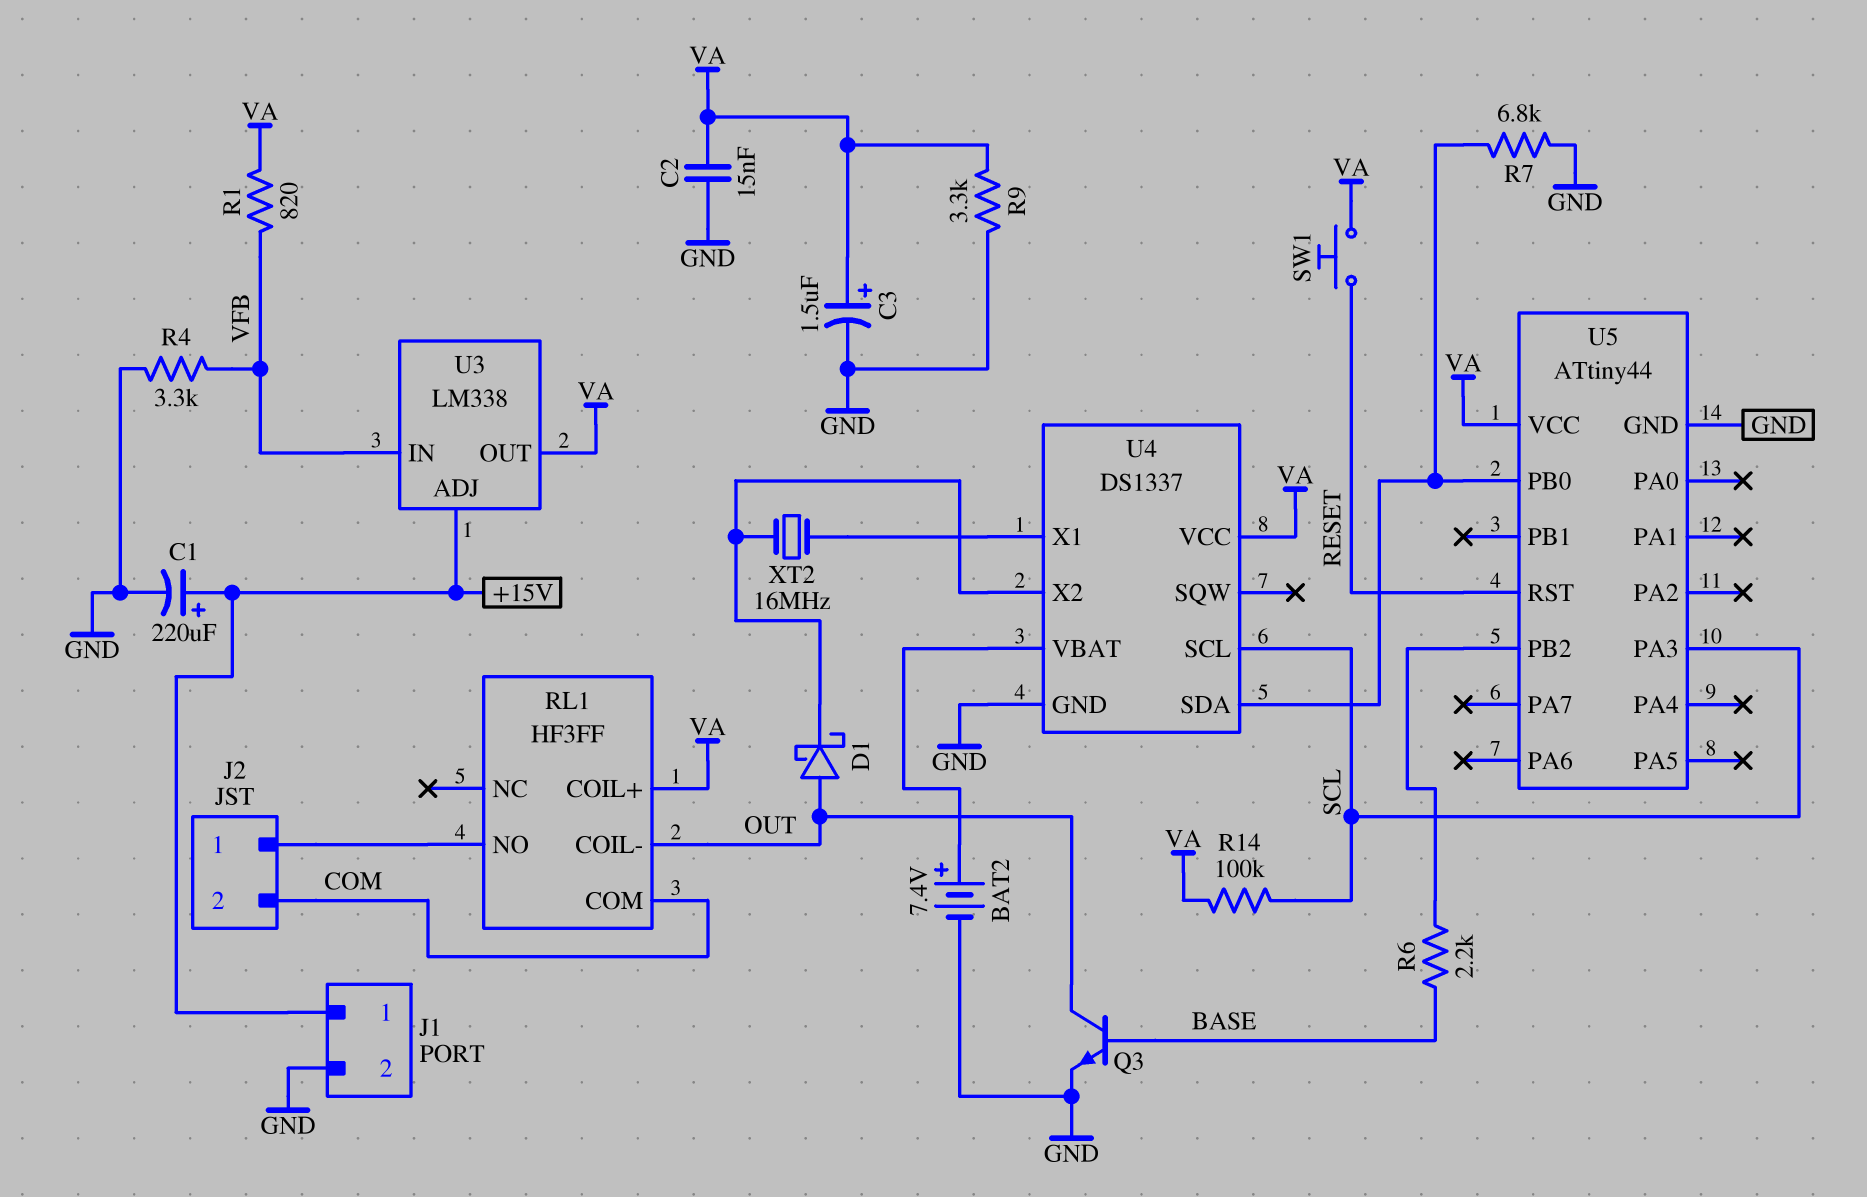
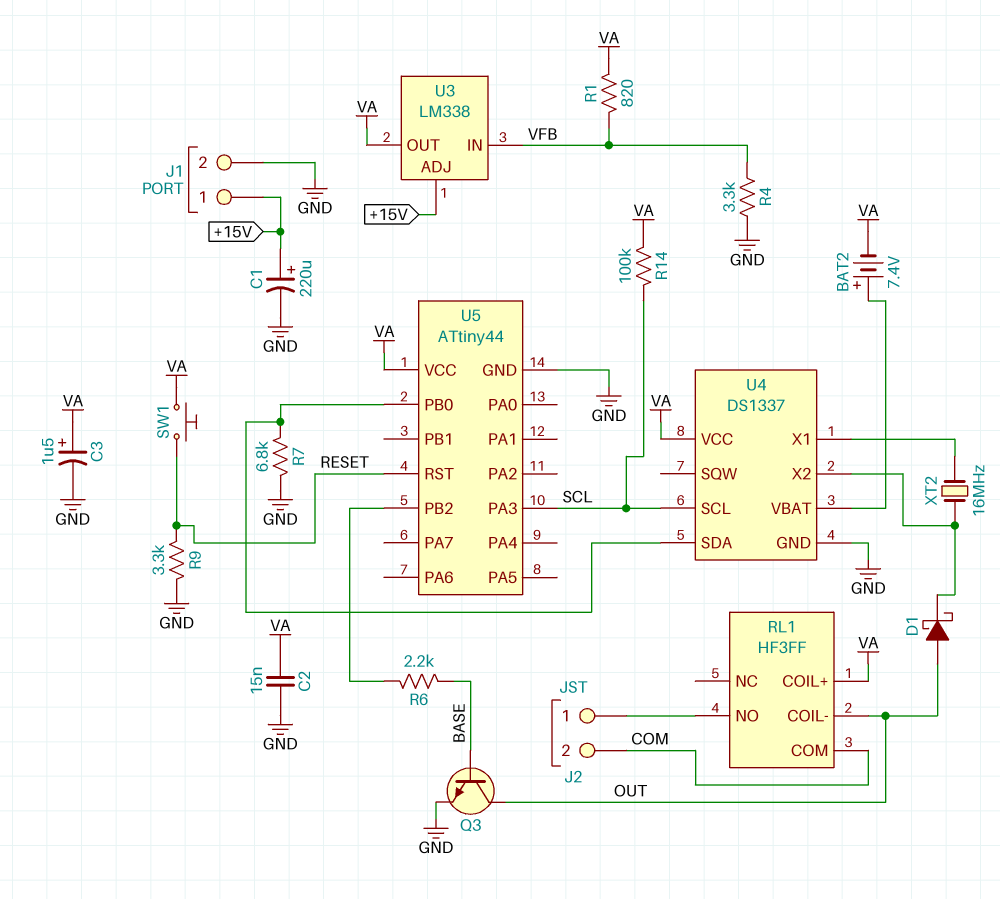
BAT2: 7.4V (plus U4/VBAT, minus GND) -> 7.4V (plus U4/VBAT, minus VA)
R9: 3.3k (GND, VA) -> 3.3k (GND, RESET)

